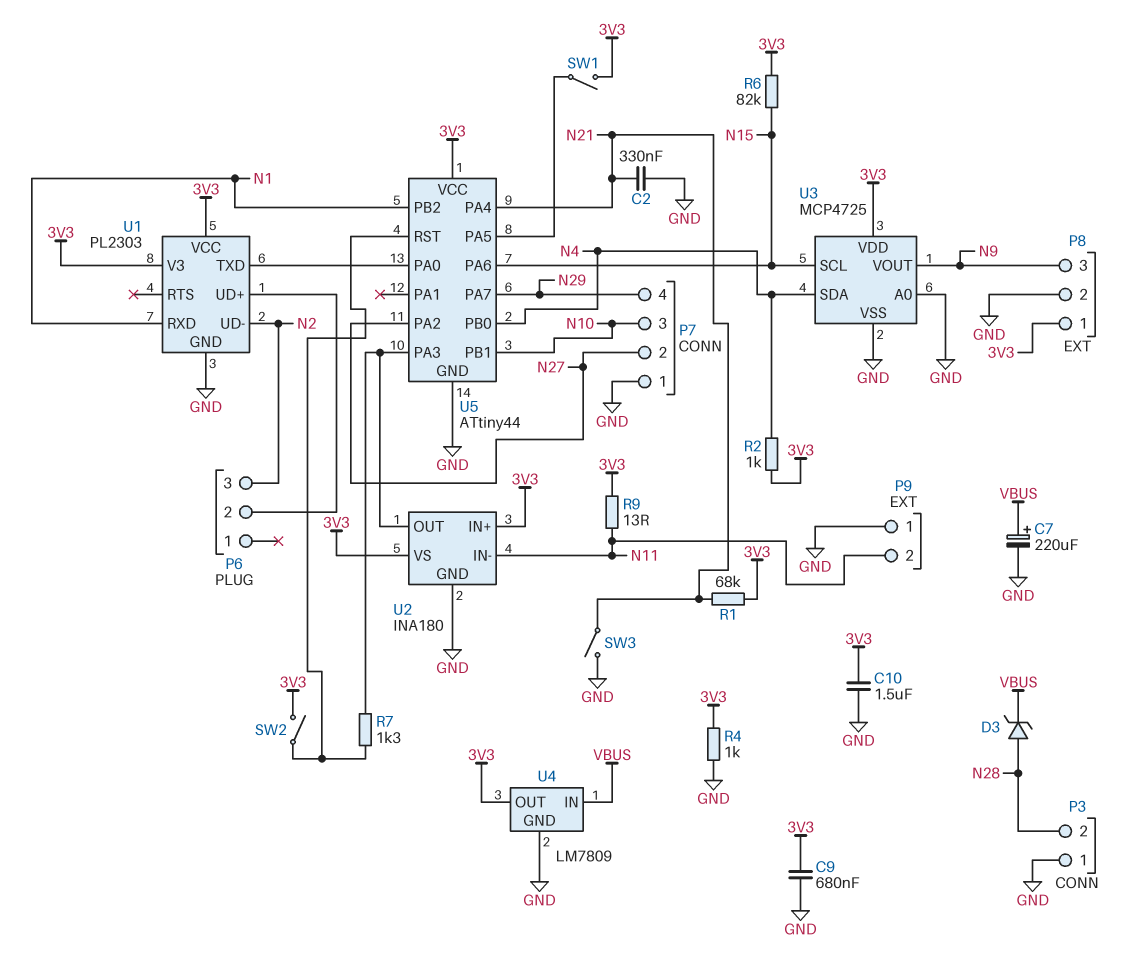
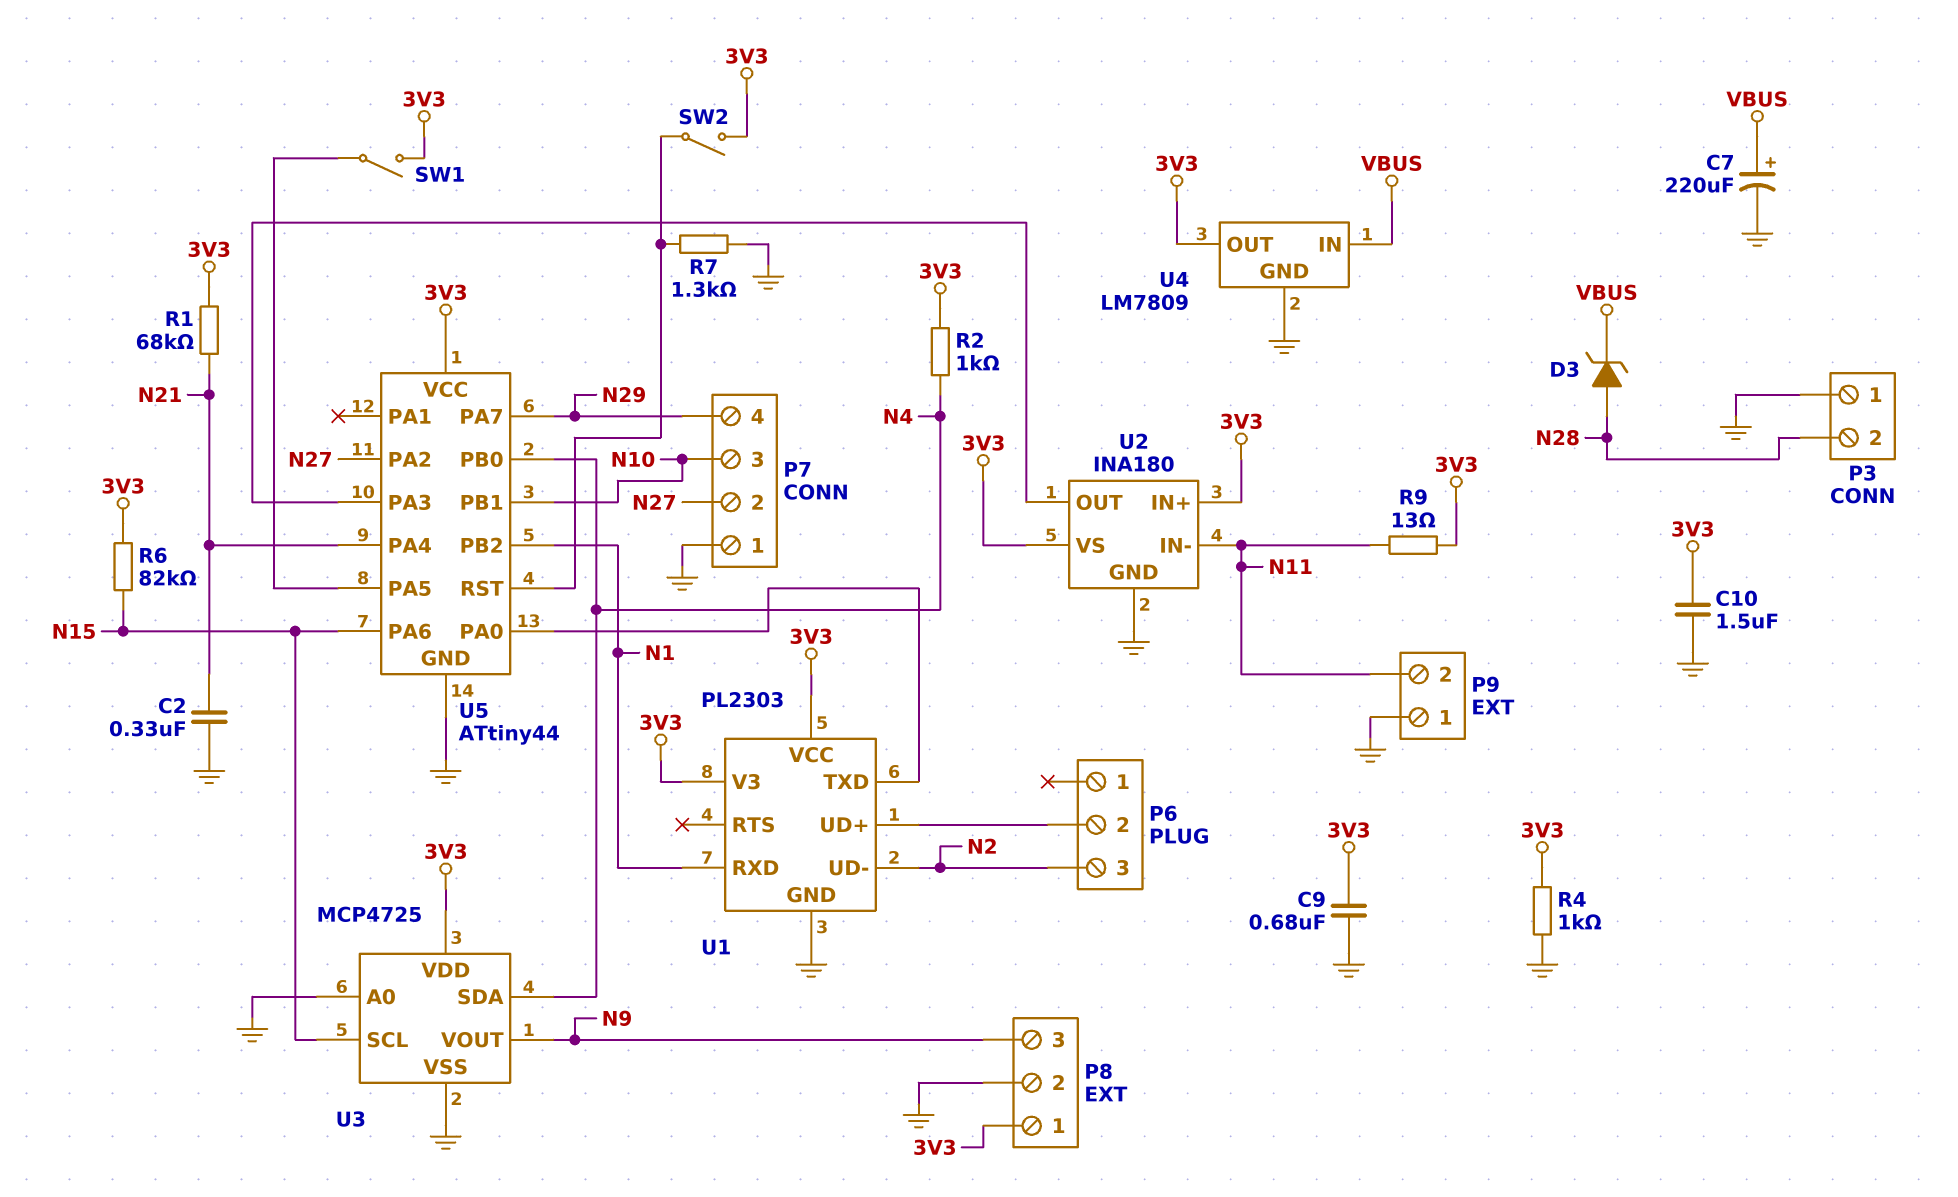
R7: 1.3k (U2/OUT, U5/RST) -> 1.3k (GND, U5/RST)
SW3: switch (GND, N21) -> none

